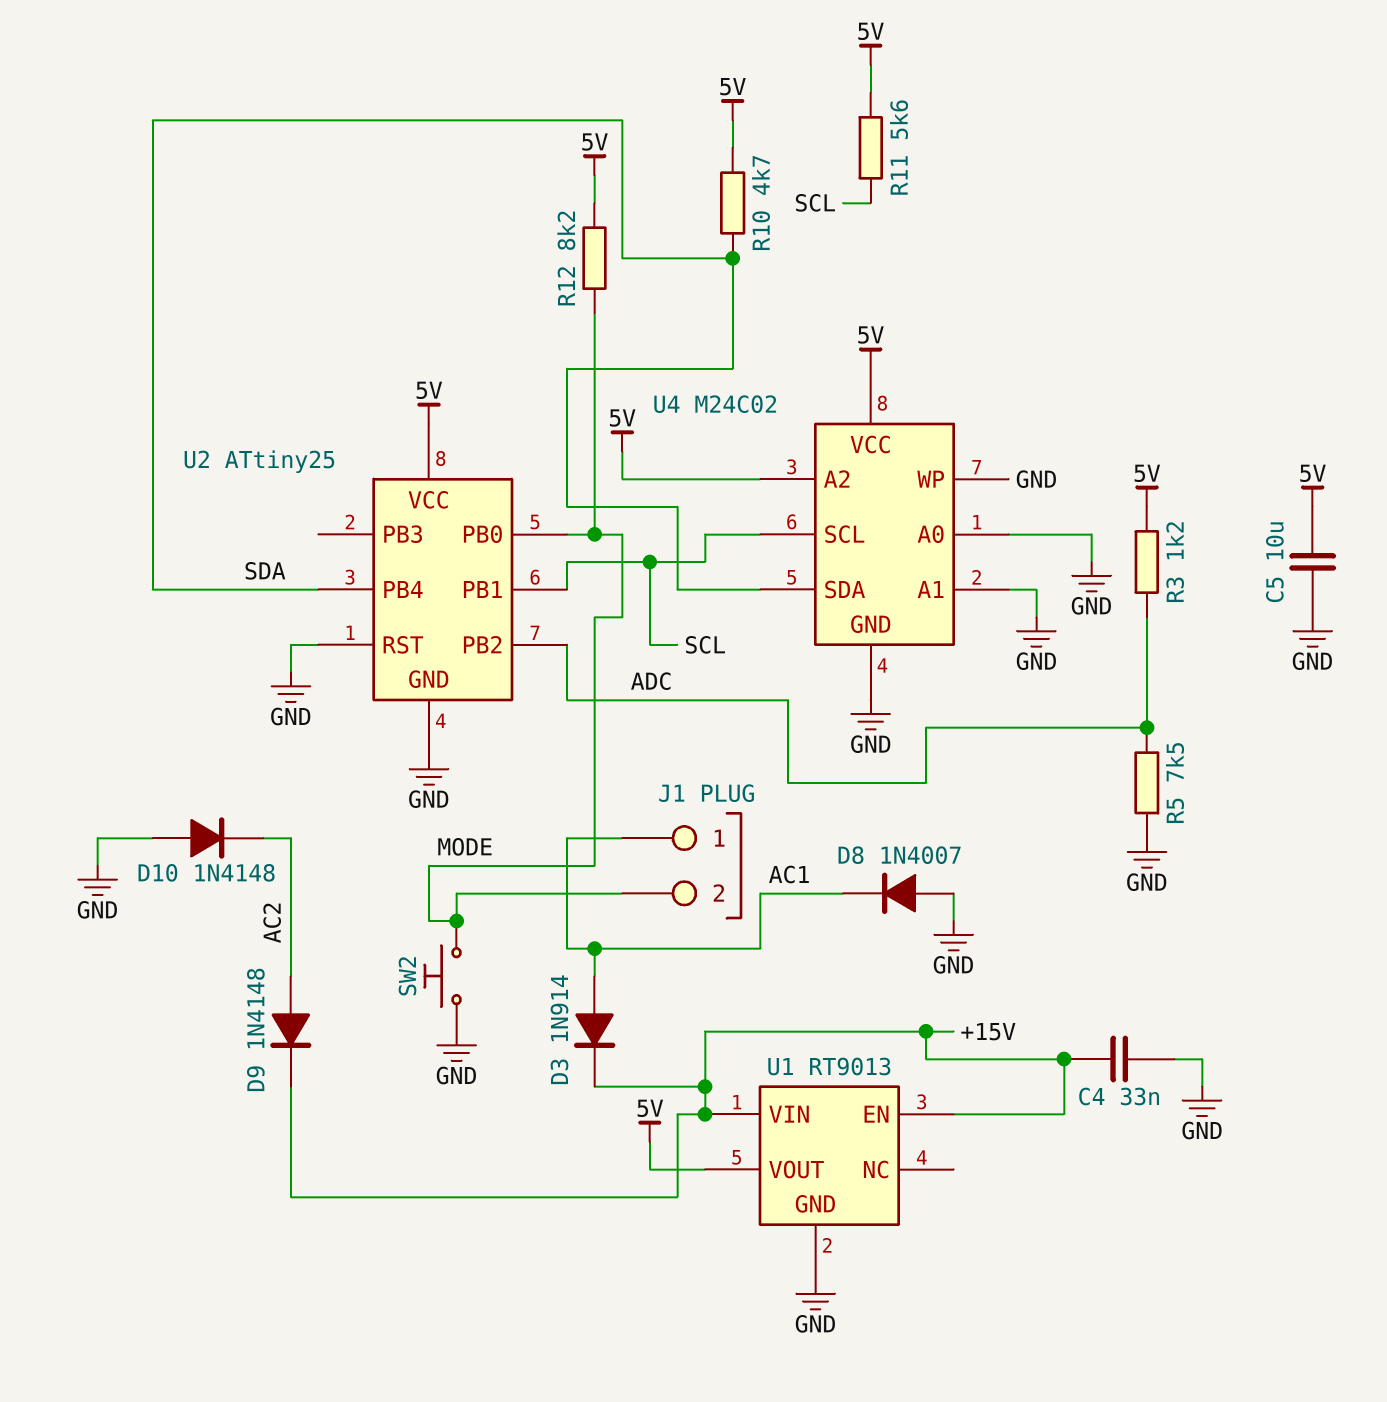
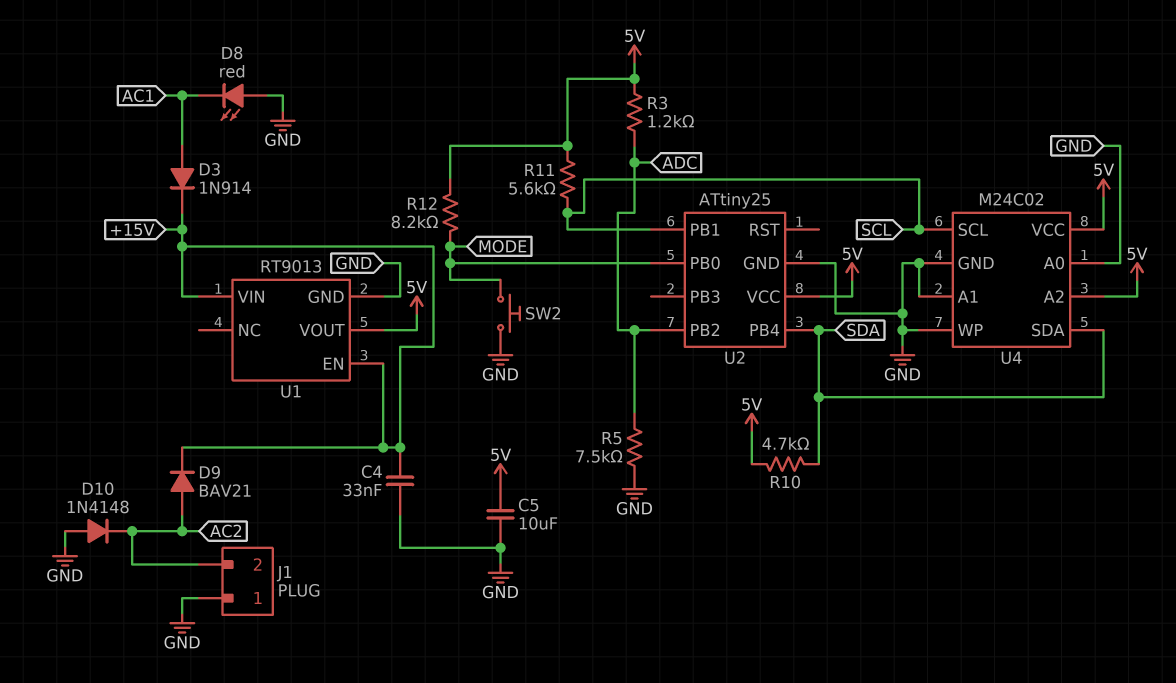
D8: diode 1N4007 (A GND, K AC1) -> LED red (A GND, K AC1)
D9: diode 1N4148 (A AC2, K +15V) -> diode BAV21 (A AC2, K +15V)
J1 pin 1: AC1 -> GND
J1 pin 2: MODE -> AC2
U2 pin RST: GND -> none

